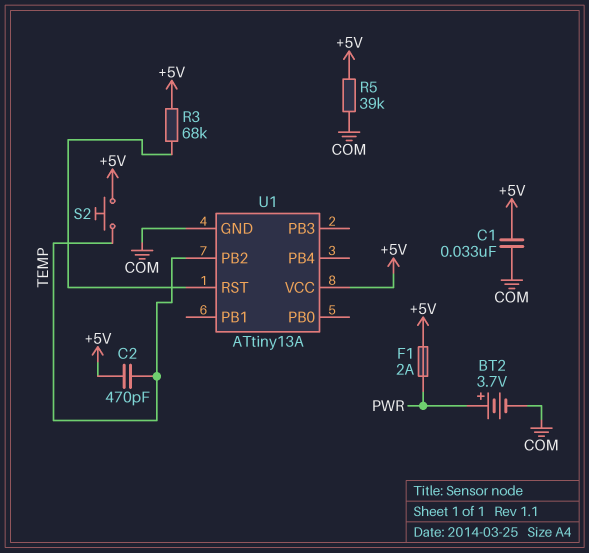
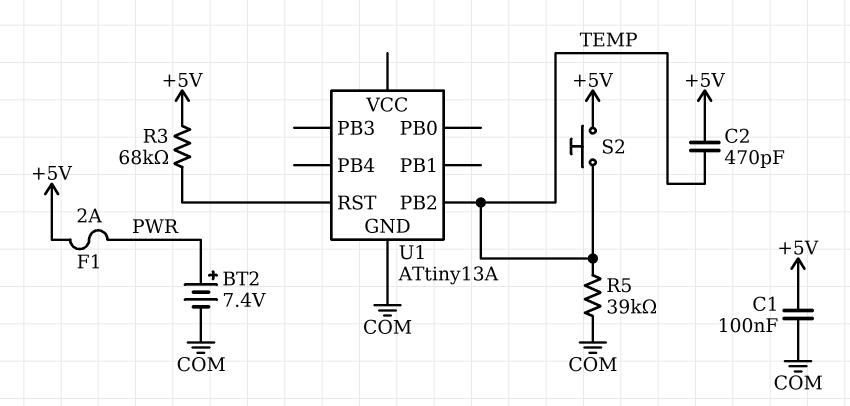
BT2: 3.7V (plus PWR, minus COM) -> 7.4V (plus PWR, minus COM)
C1: 33nF (+5V, COM) -> 100nF (+5V, COM)
R5: 39k (+5V, COM) -> 39k (COM, TEMP)
U1 pin VCC: +5V -> none

